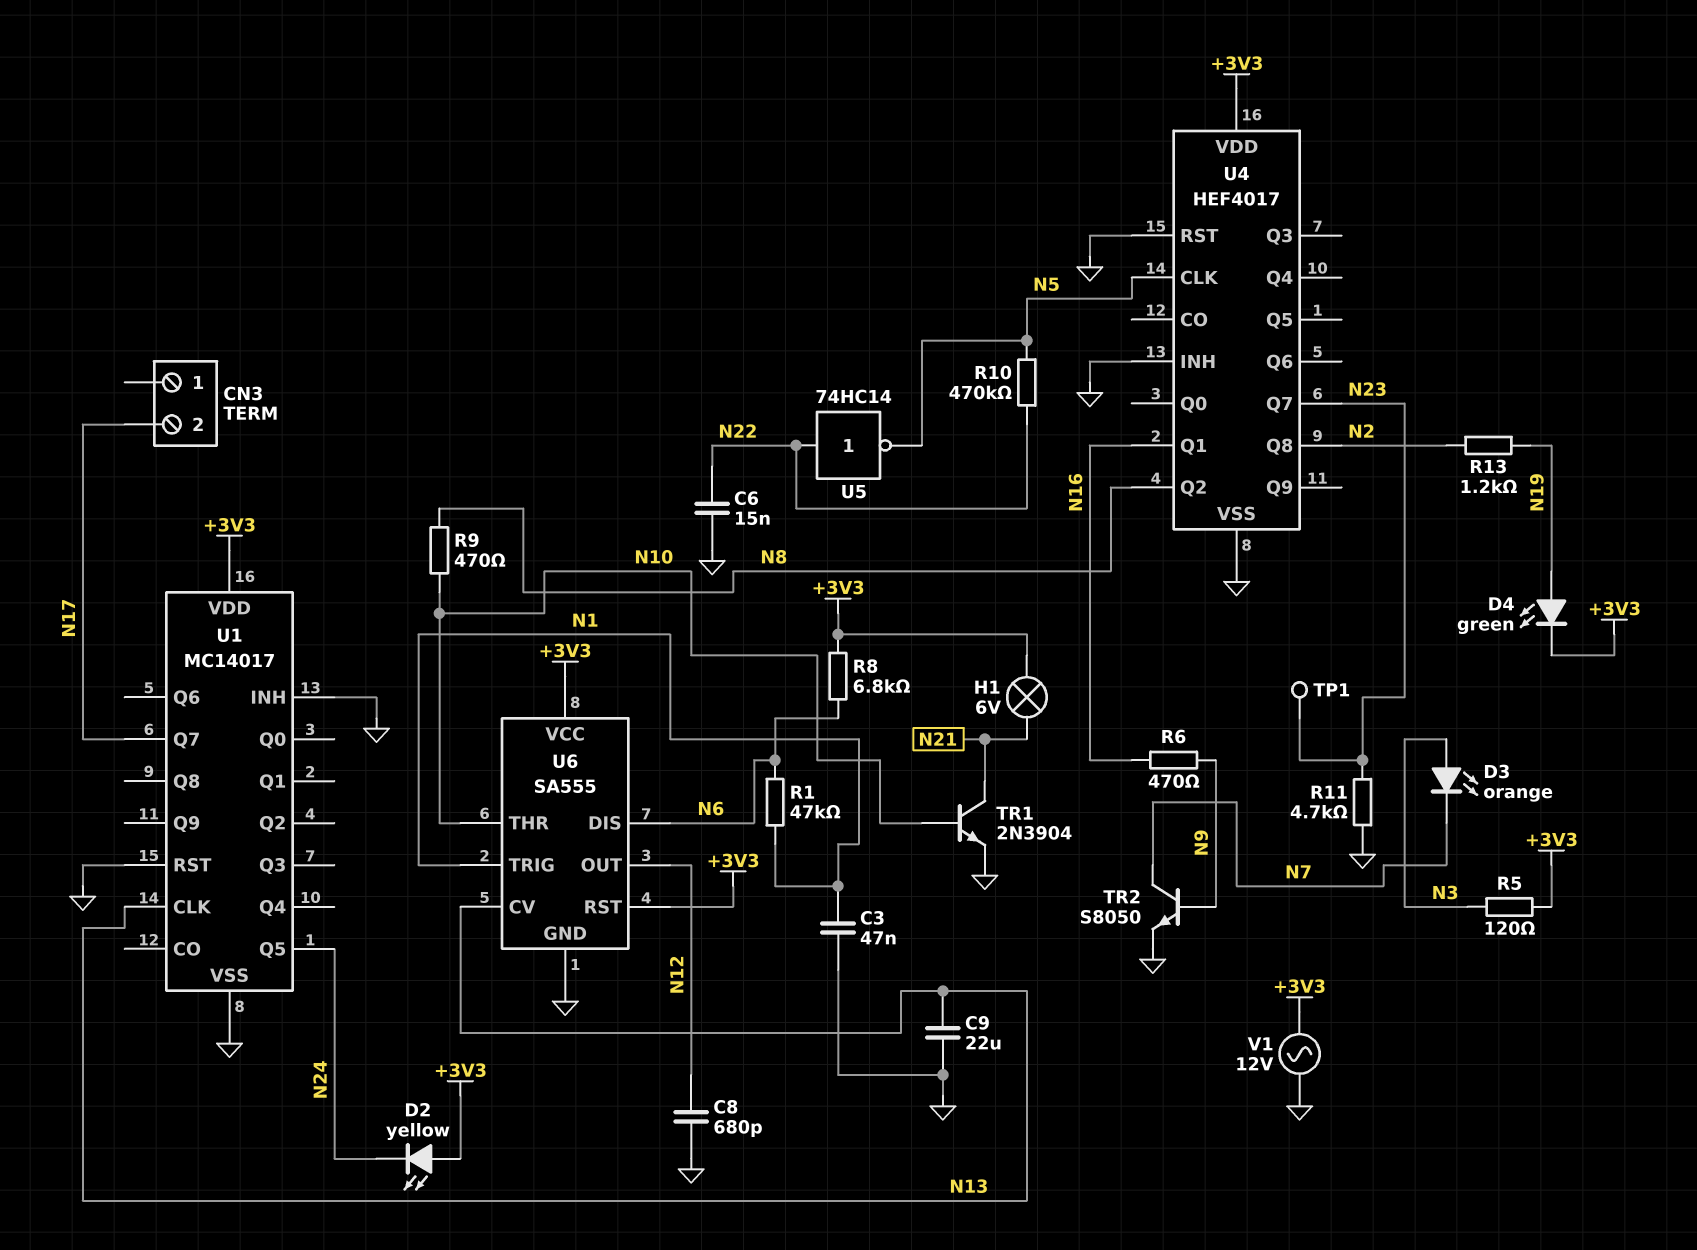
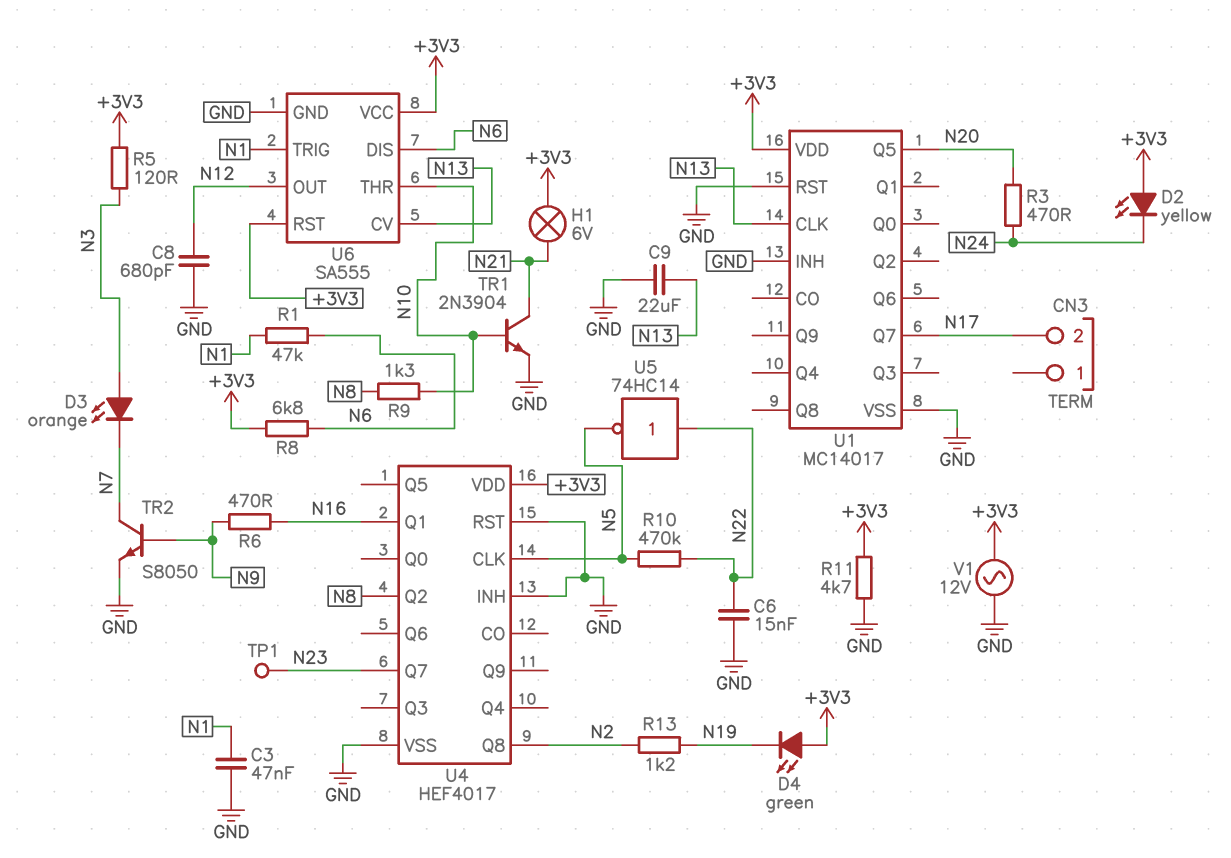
D4: LED green (A N19, K +3V3) -> LED green (A +3V3, K N19)
R3: none -> 470 (N20, N24)
R9: 470 (N8, N10) -> 1.3k (N8, N10)
R11: 4.7k (GND, N23) -> 4.7k (+3V3, GND)
U1 pin Q5: N24 -> N20

